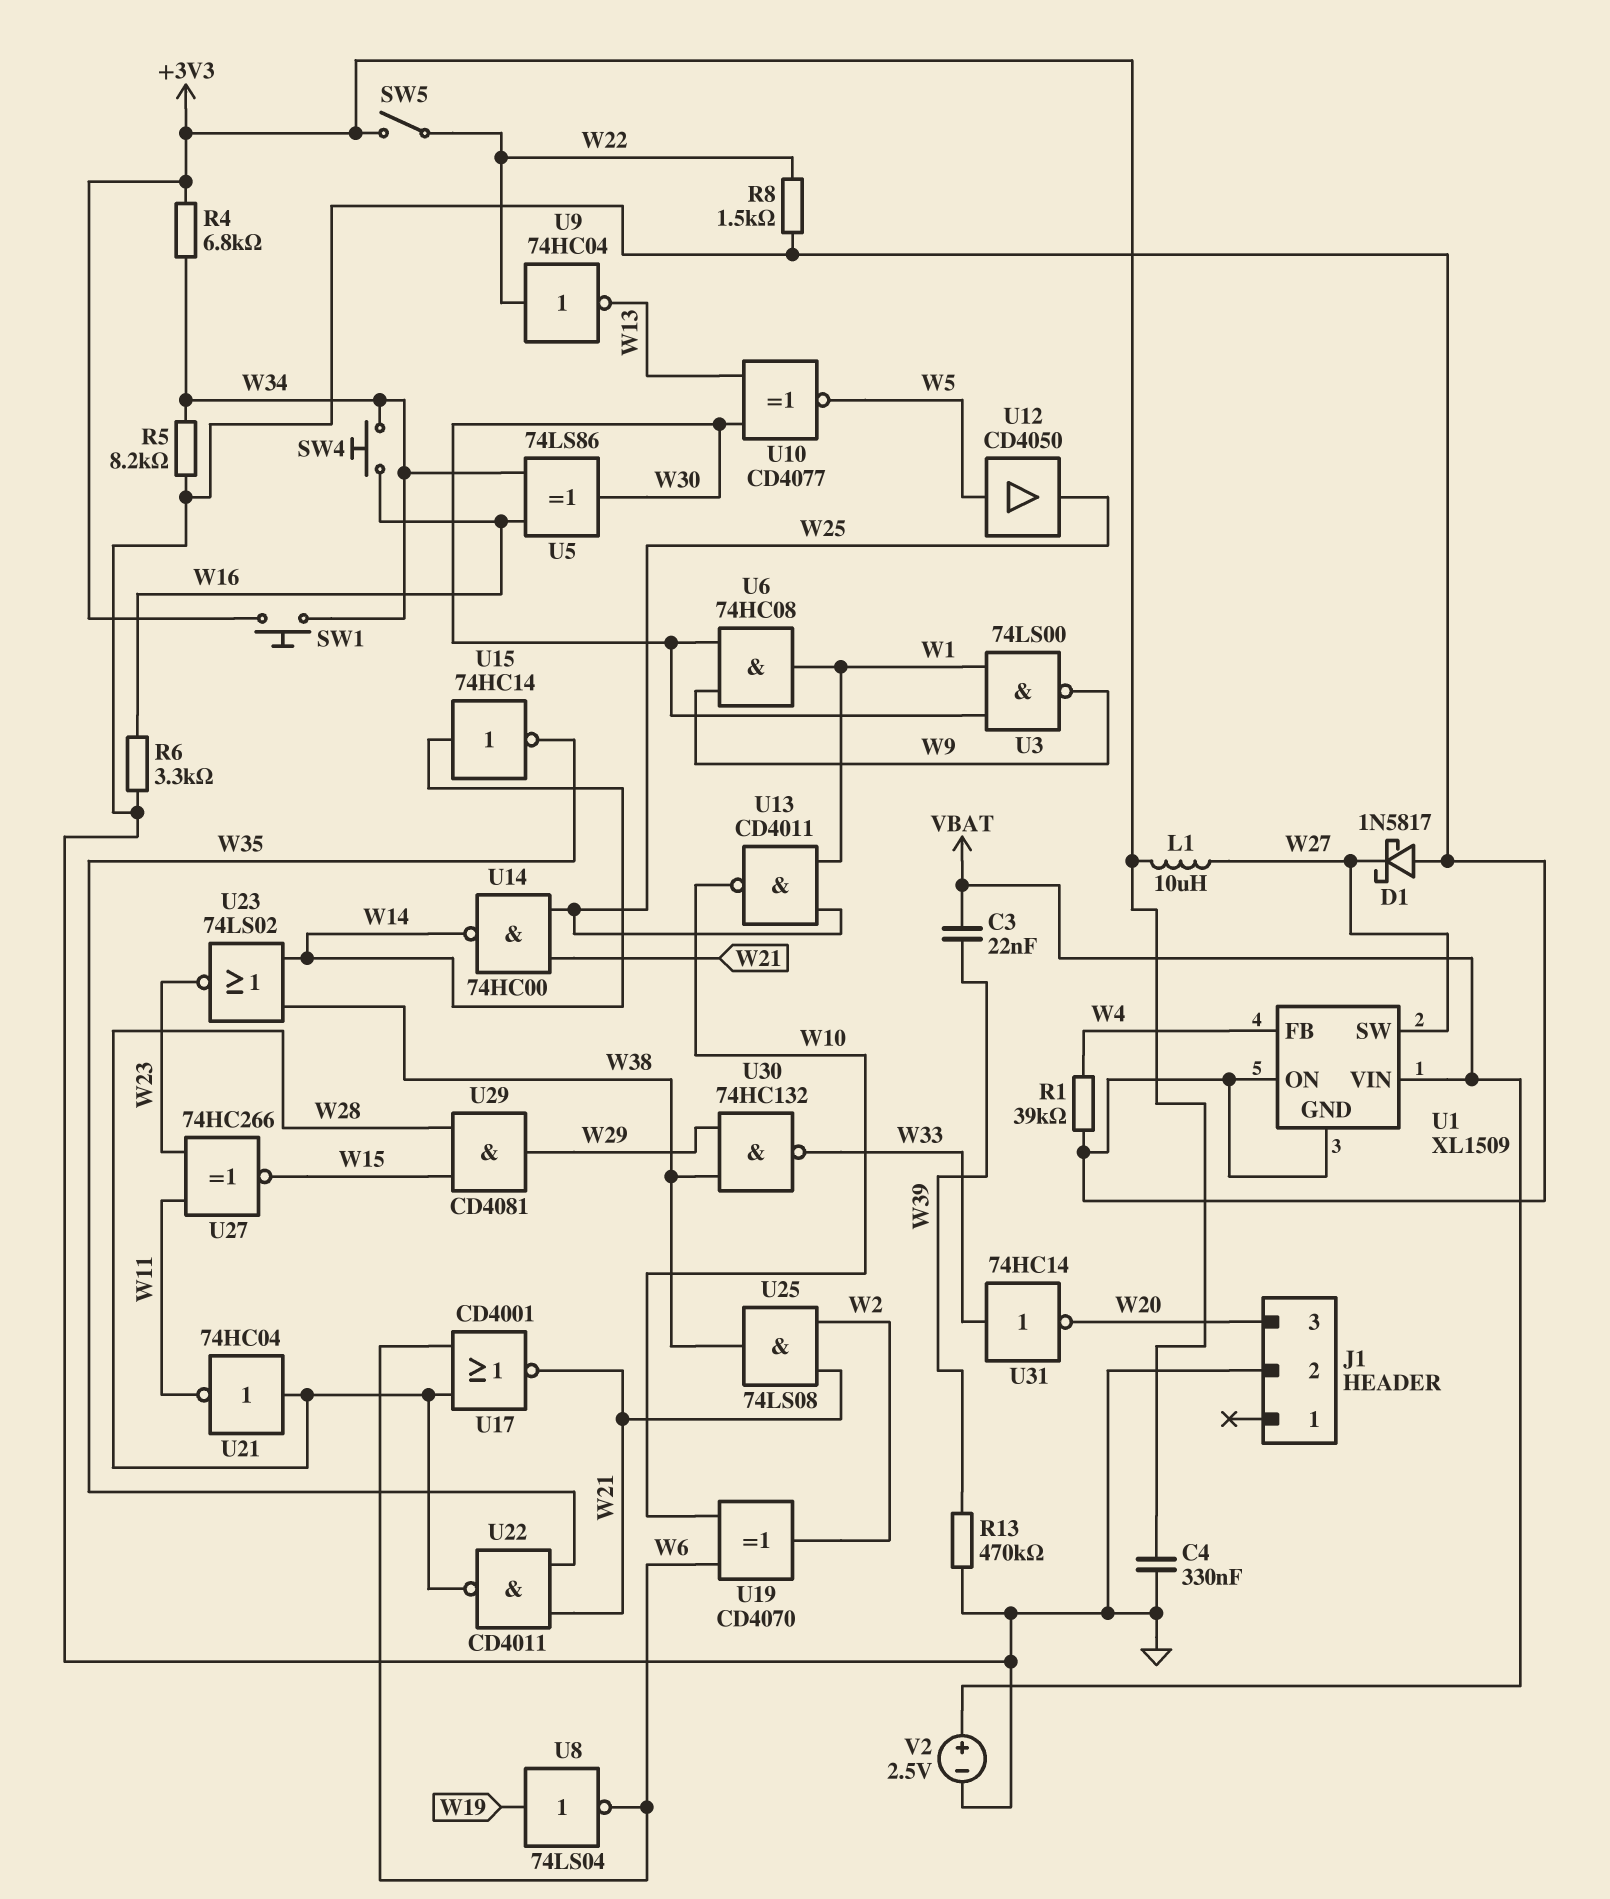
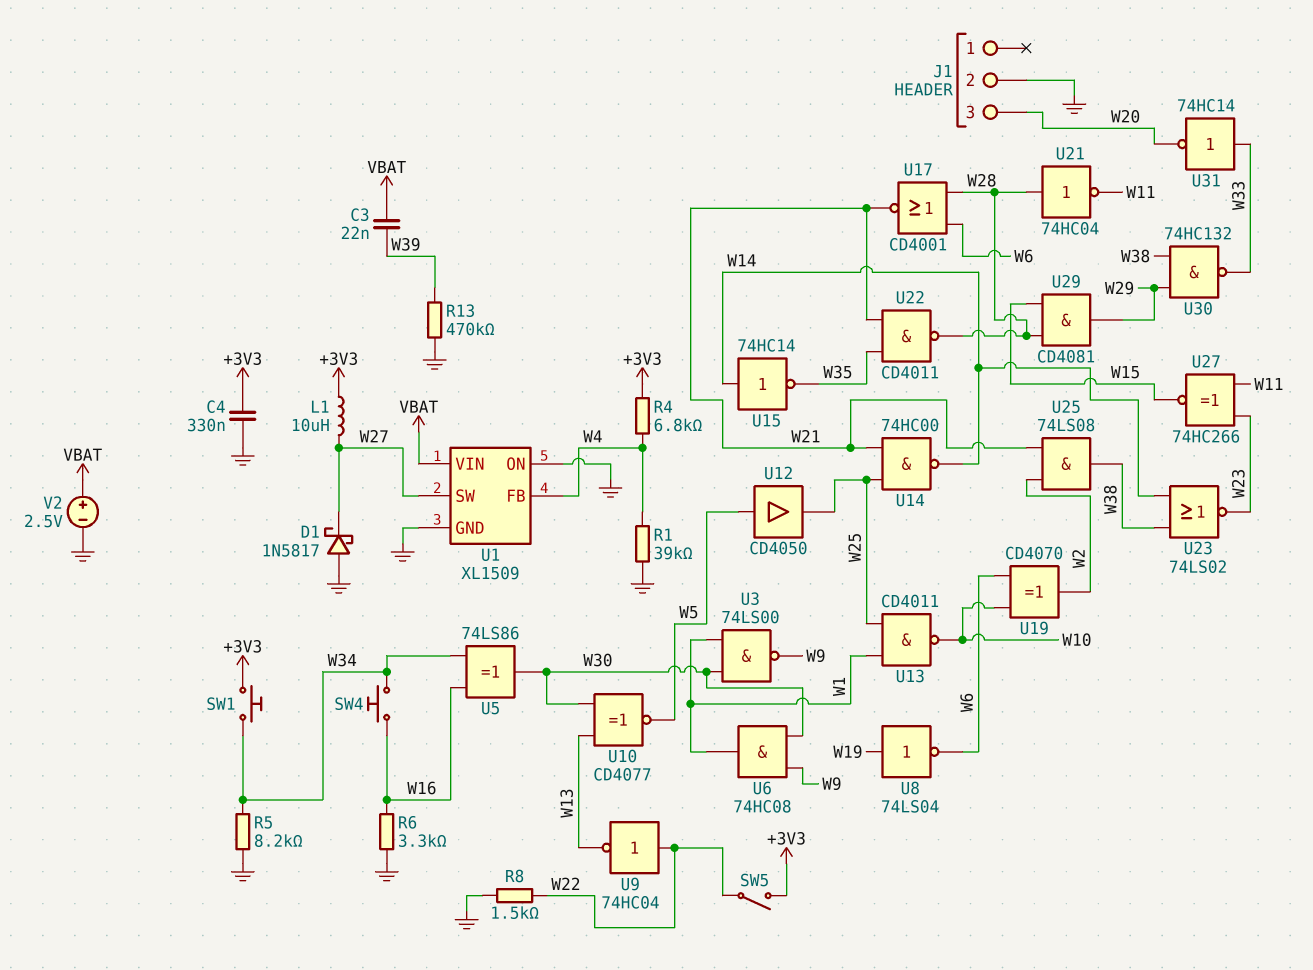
R4: 6.8k (+3V3, W34) -> 6.8k (+3V3, W4)

